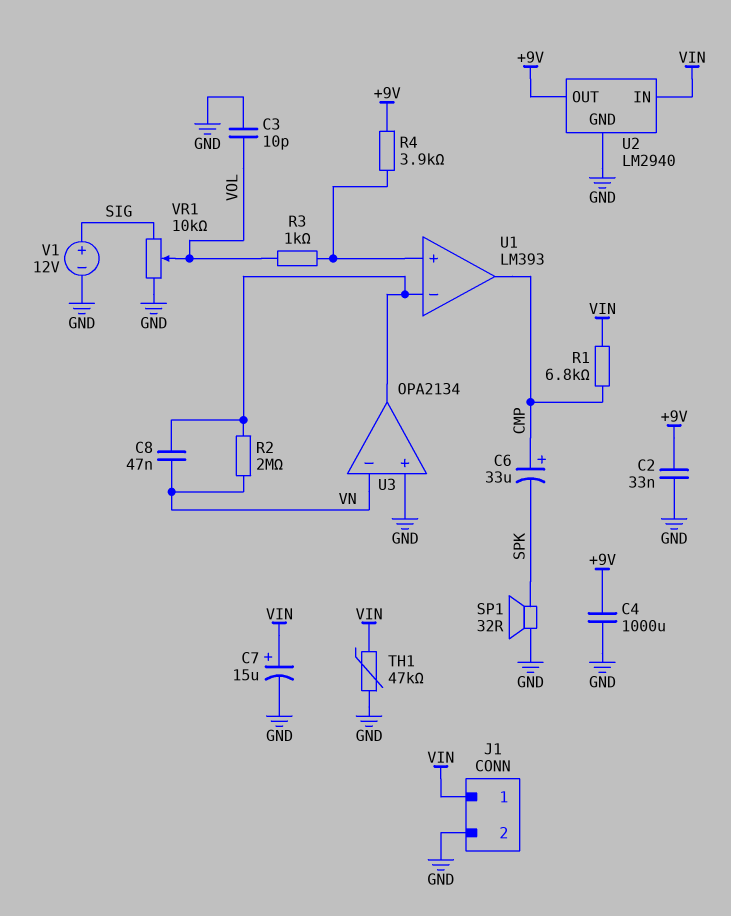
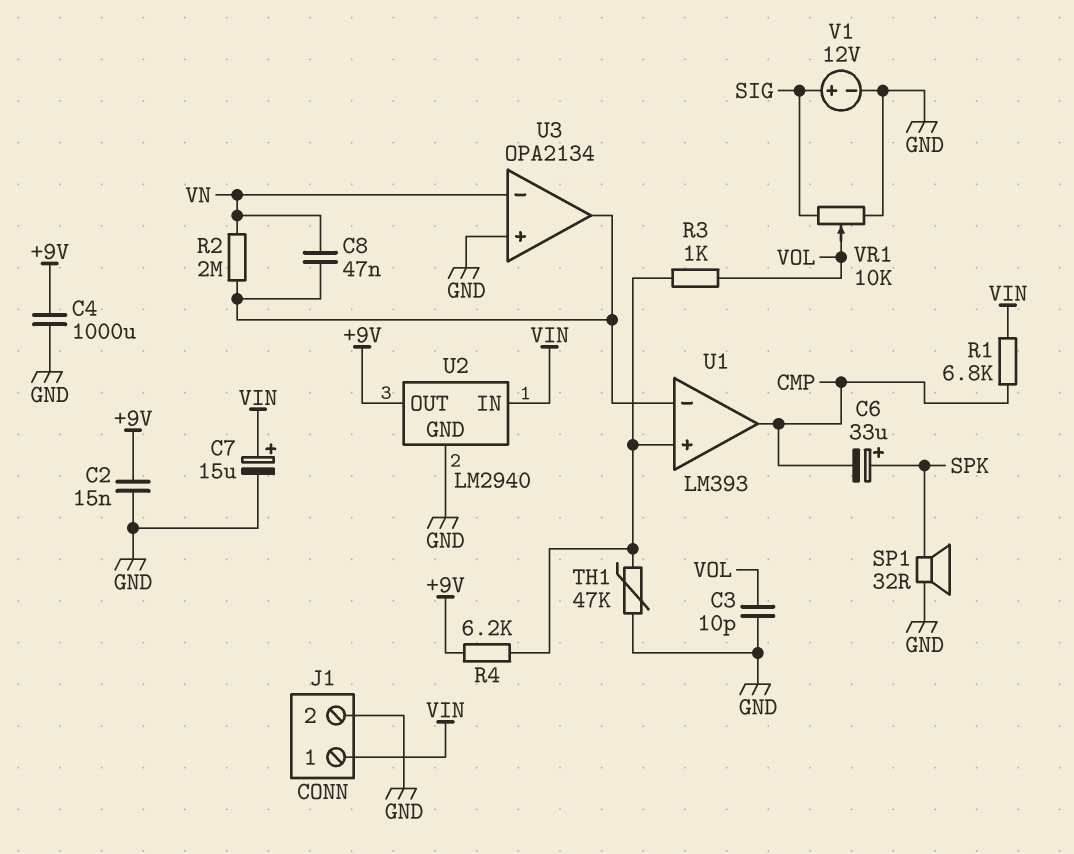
C2: 33nF (+9V, GND) -> 15nF (+9V, GND)
C6: 33uF (plus CMP, minus SPK) -> 33uF (plus SPK, minus CMP)
R4: 3.9k (+9V, U1/in+) -> 6.2k (+9V, U1/in+)
TH1: 47k (GND, VIN) -> 47k (GND, U1/in+)

